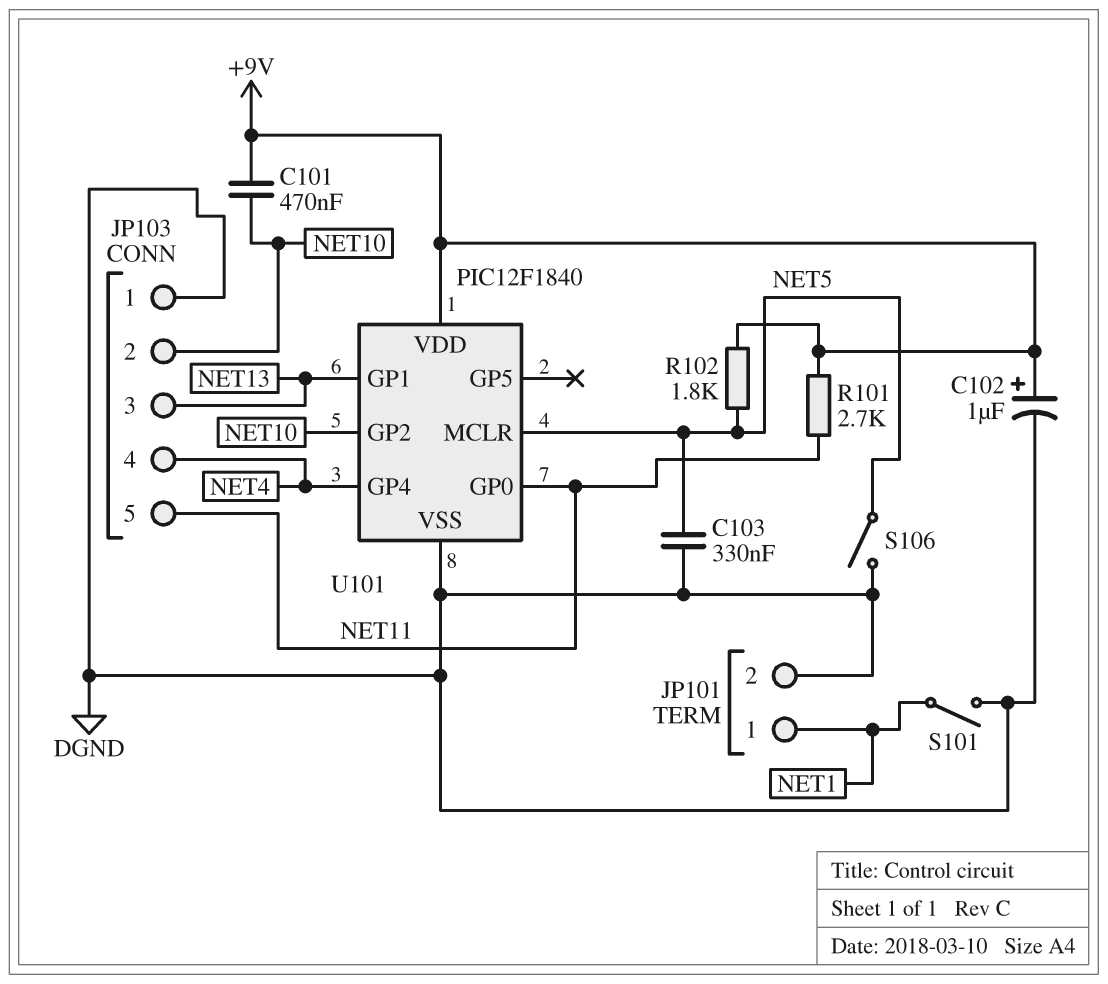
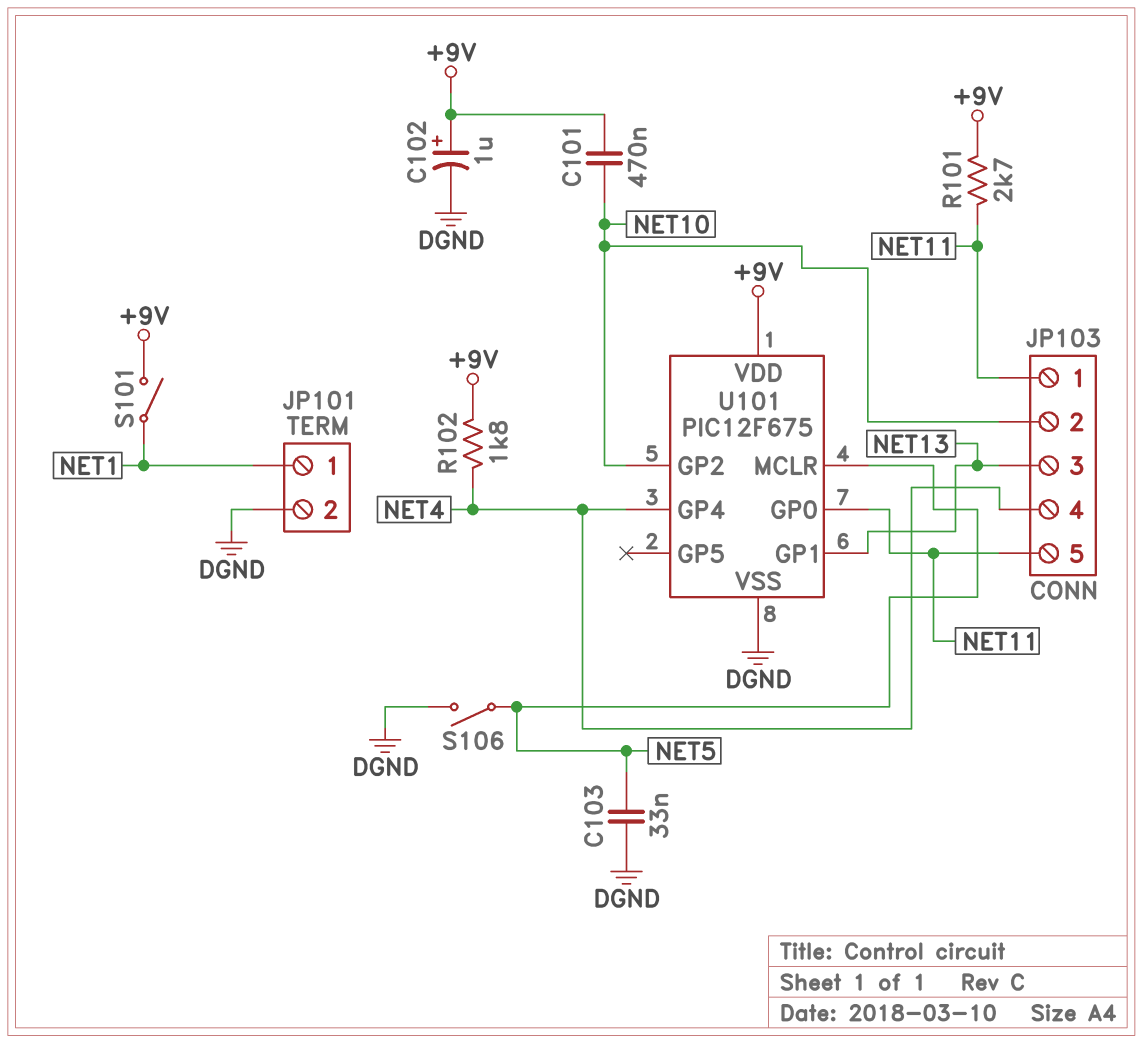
C103: 330nF (DGND, NET5) -> 33nF (DGND, NET5)
JP103 pin 1: DGND -> NET11
R102: 1.8k (+9V, NET5) -> 1.8k (+9V, NET4)
S101: switch (DGND, NET1) -> switch (+9V, NET1)
U101: PIC12F1840 -> PIC12F675

